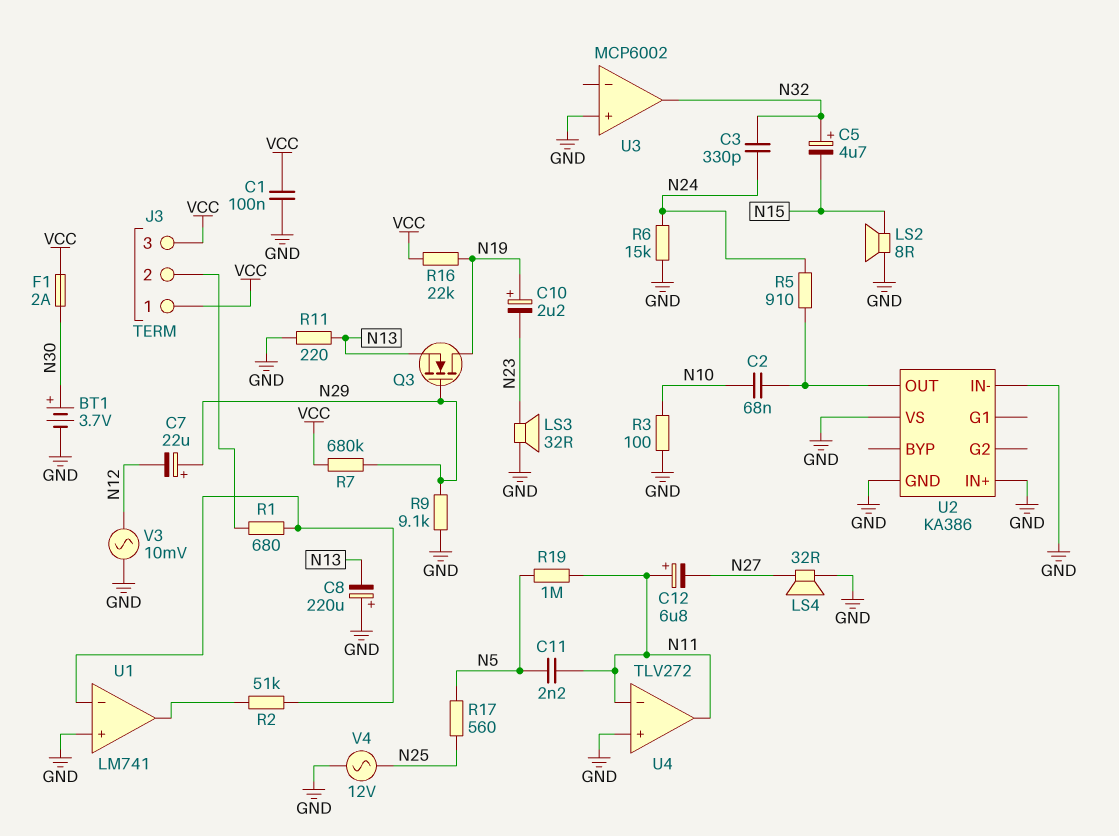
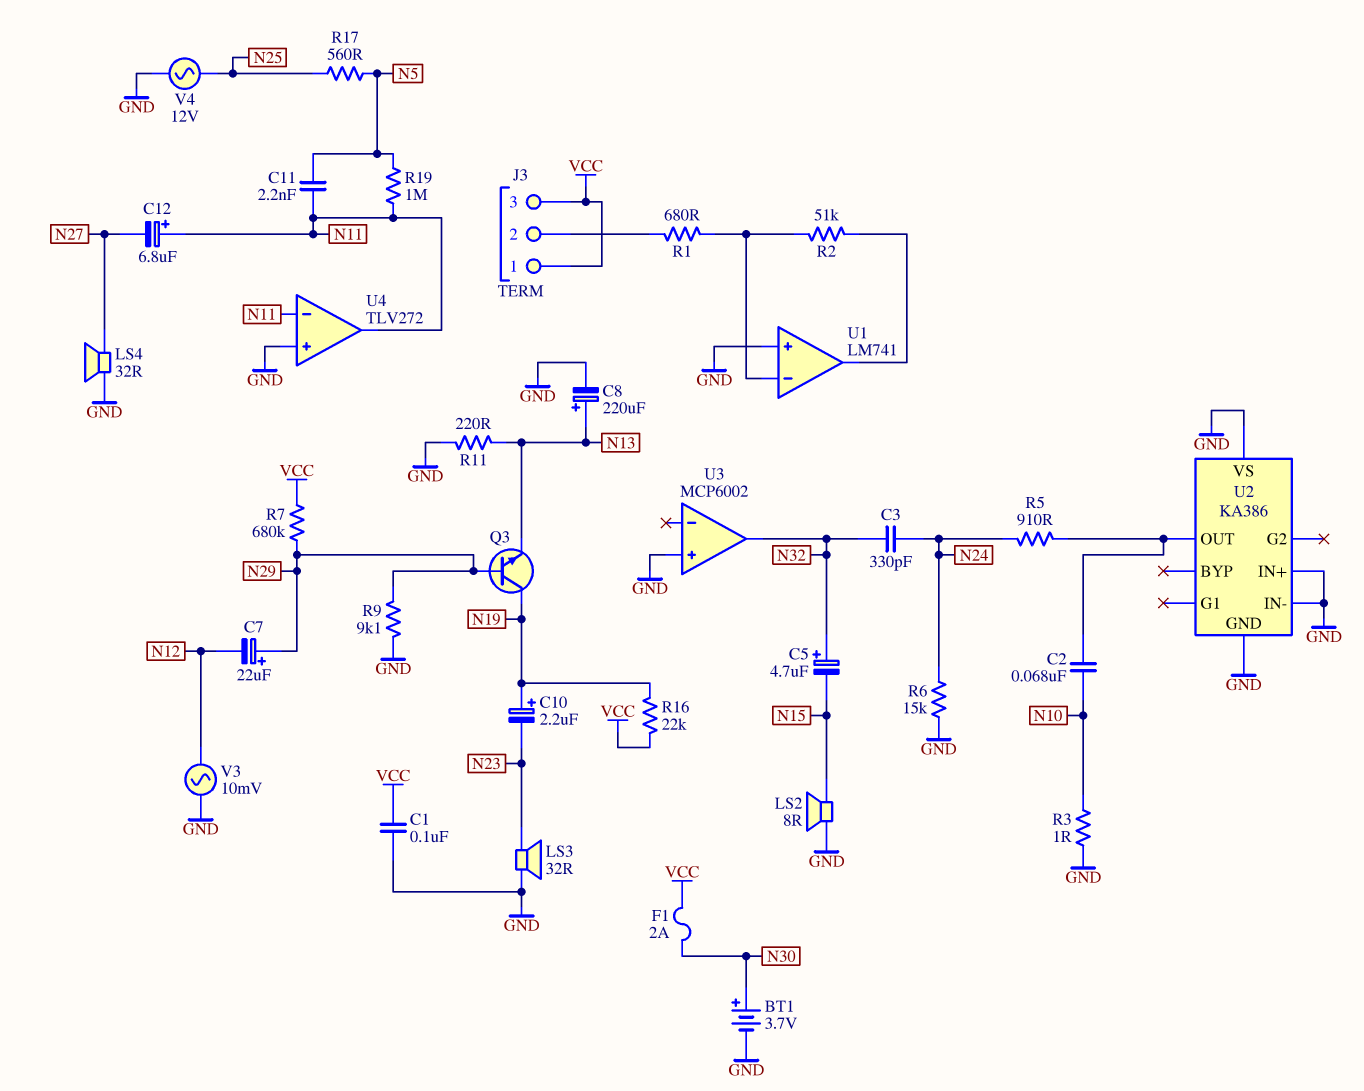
C8: 220uF (plus GND, minus N13) -> 220uF (plus N13, minus GND)
Q3: NMOS (G N29, D N19, S N13) -> NPN (B N29, C N19, E N13)
R3: 100 (GND, N10) -> 1 (GND, N10)

